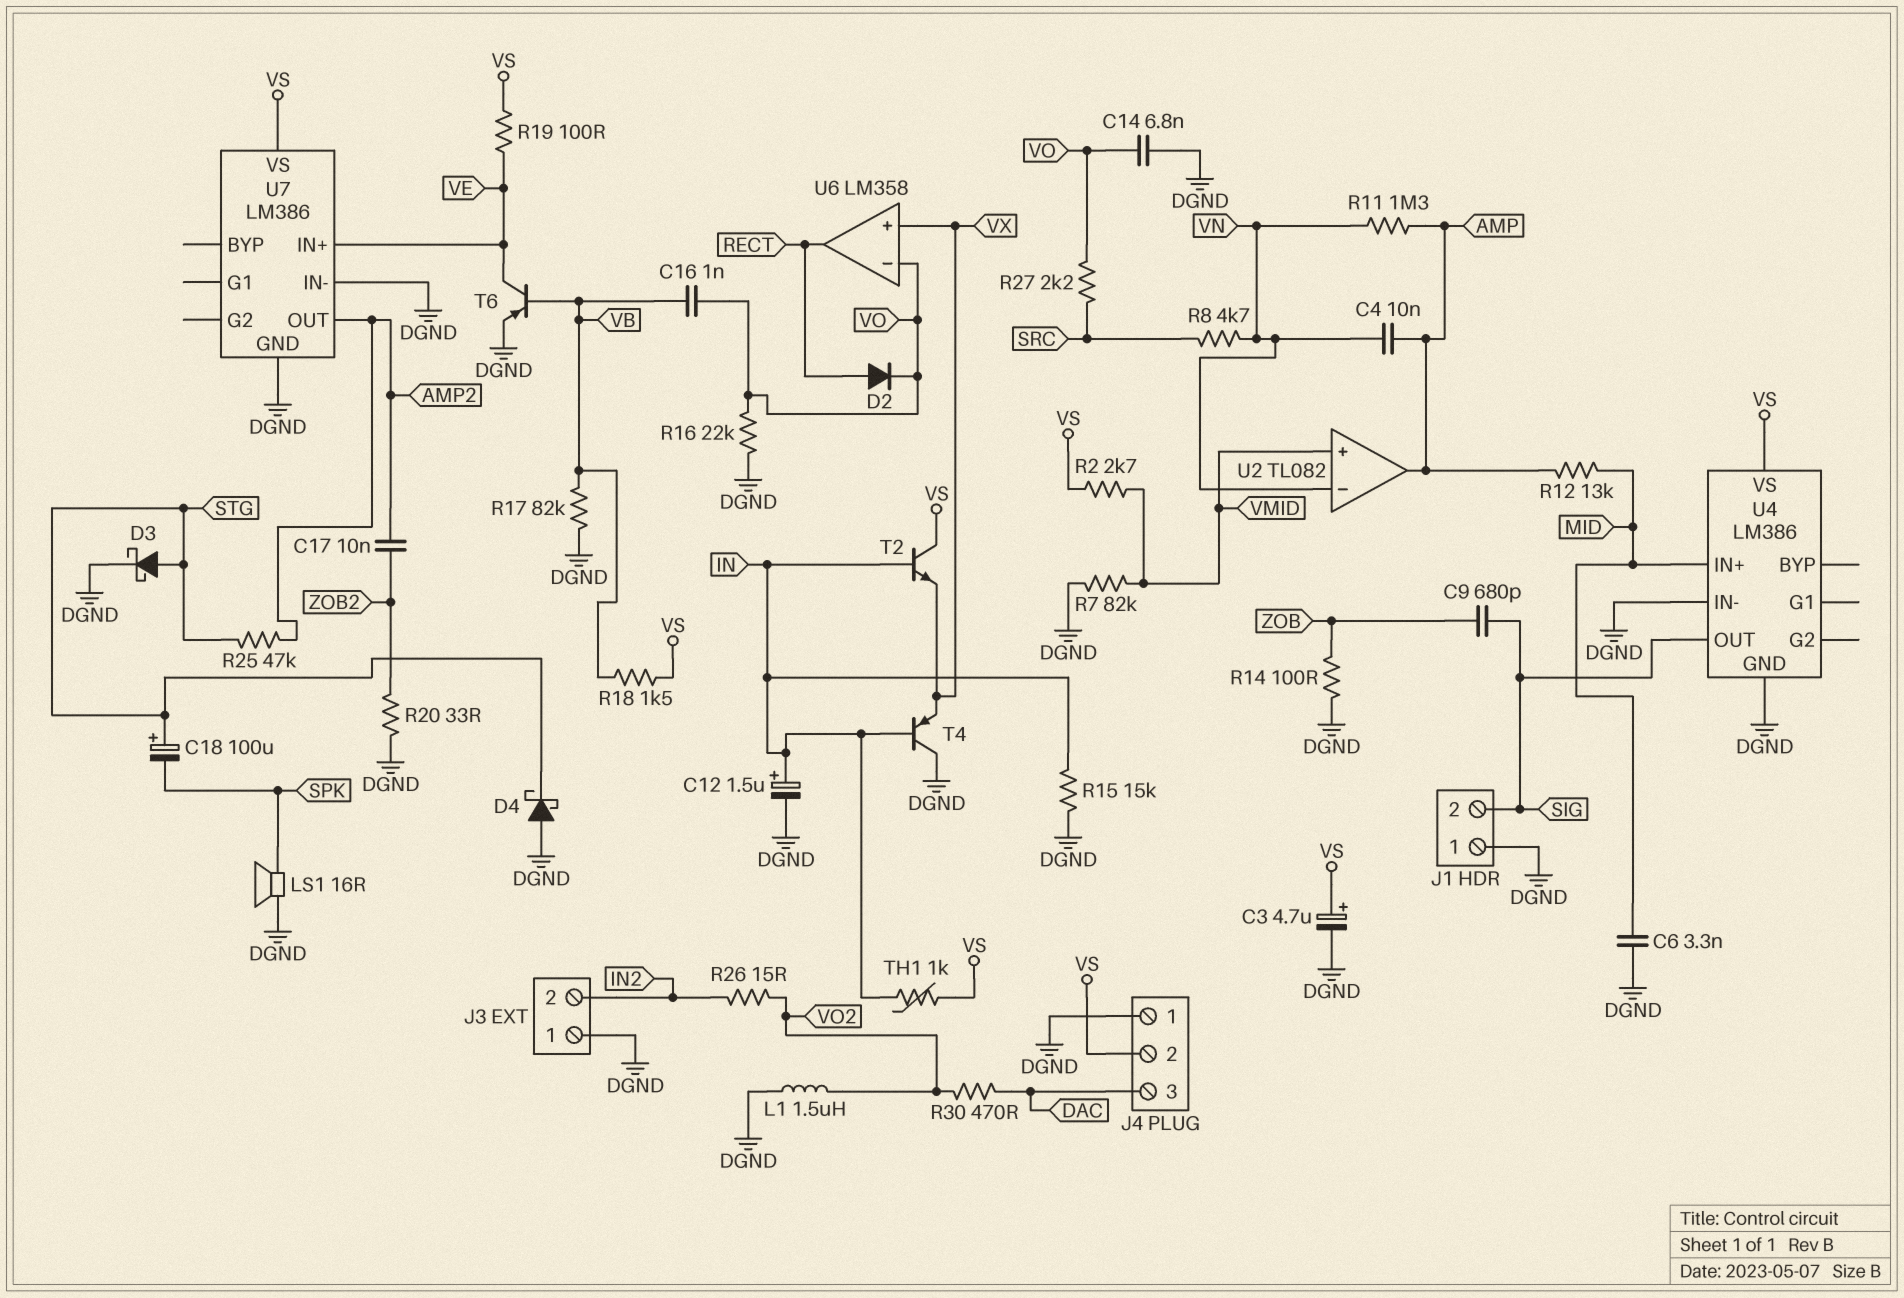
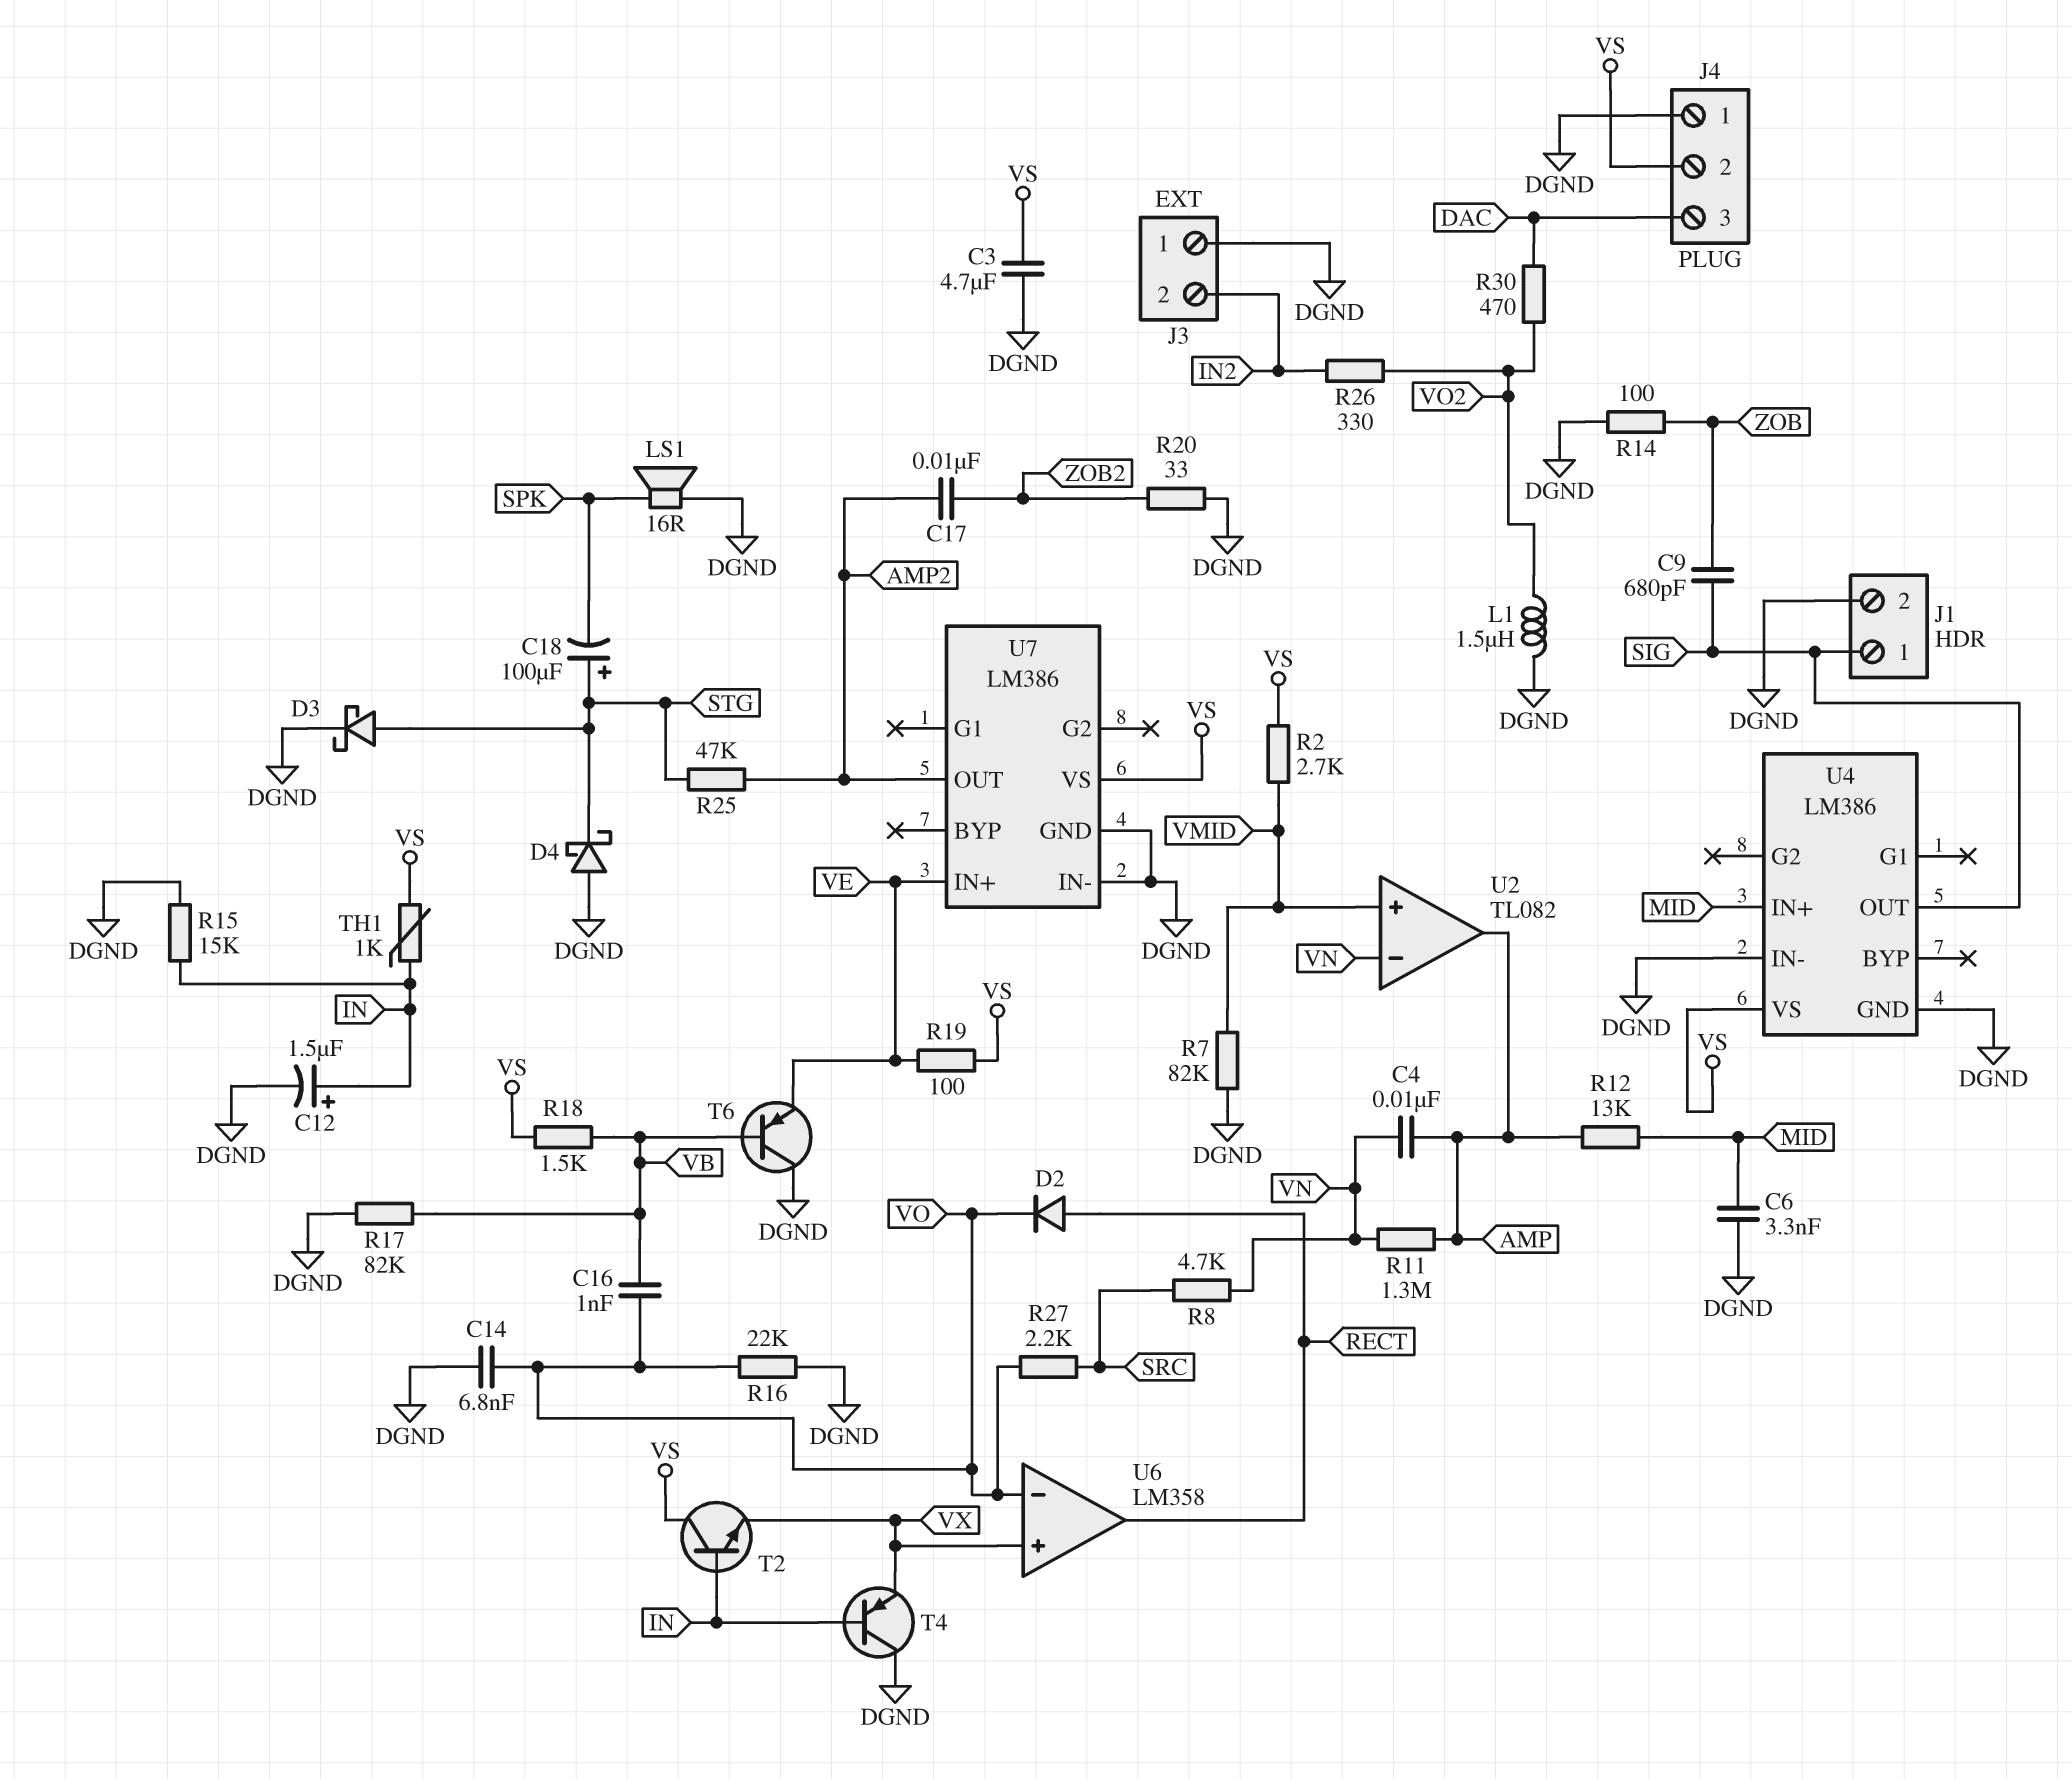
C3: 4.7uF (plus VS, minus DGND) -> 4.7uF (DGND, VS)
J1 pin 1: DGND -> SIG
J1 pin 2: SIG -> DGND
R26: 15 (IN2, VO2) -> 330 (IN2, VO2)
T6: PNP (B VB, C VE, E DGND) -> PNP (B VB, C DGND, E VE)

